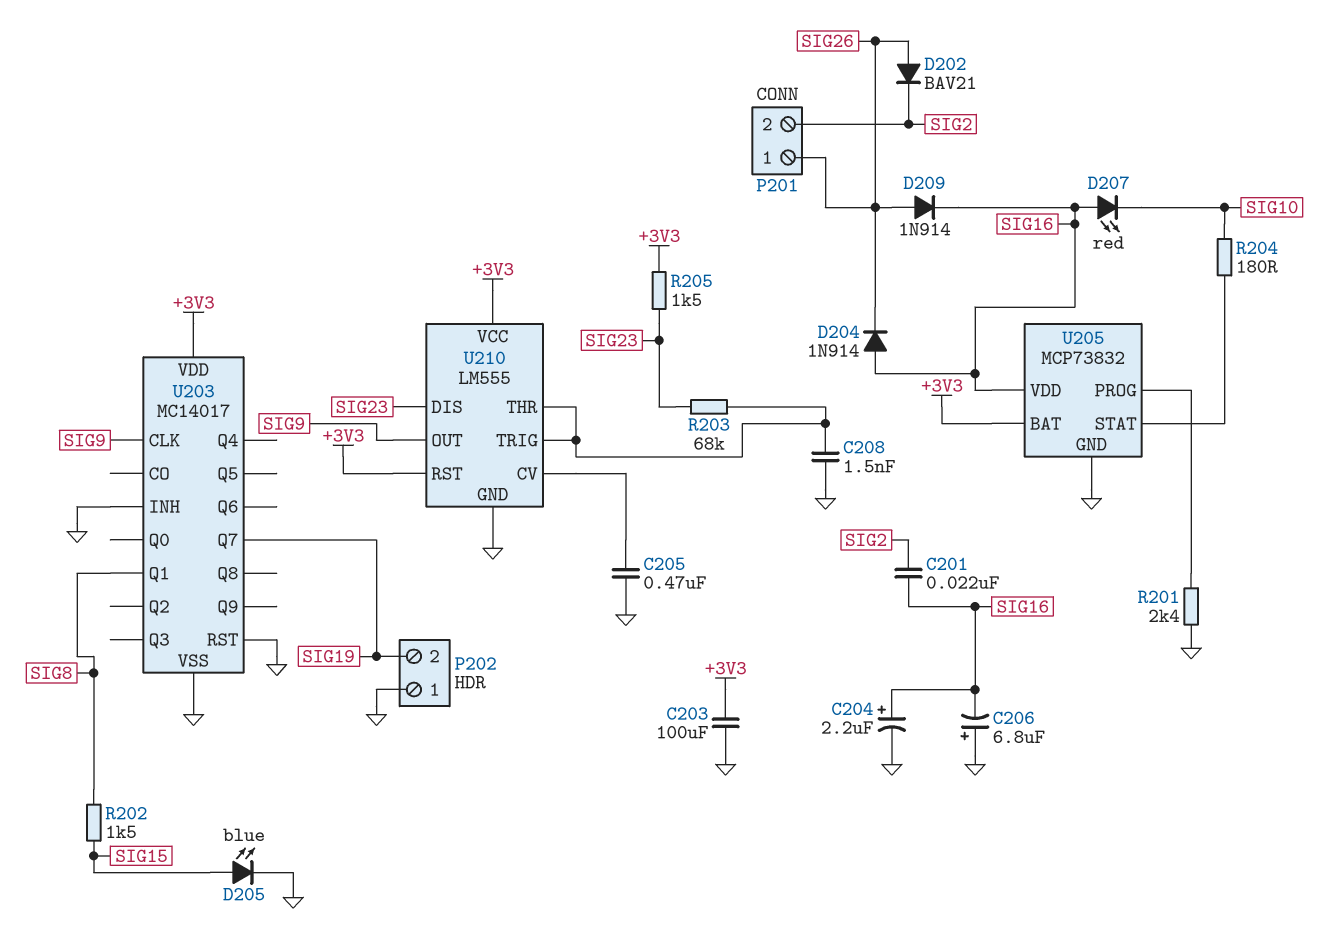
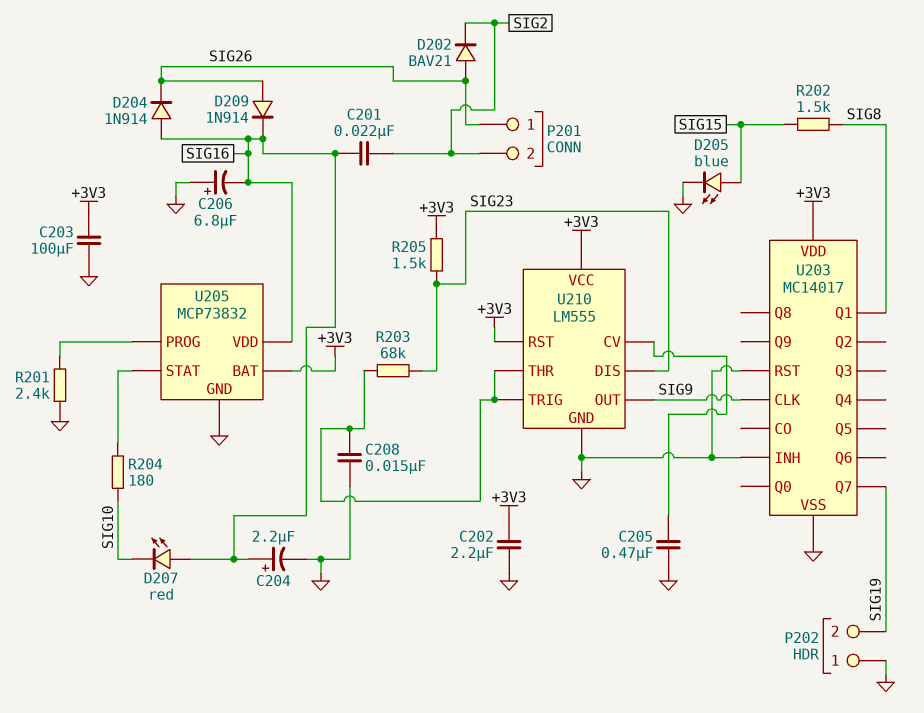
C202: none -> 2.2uF (+3V3, GND)
C208: 1.5nF (GND, U210/THR) -> 15nF (GND, U210/THR)

